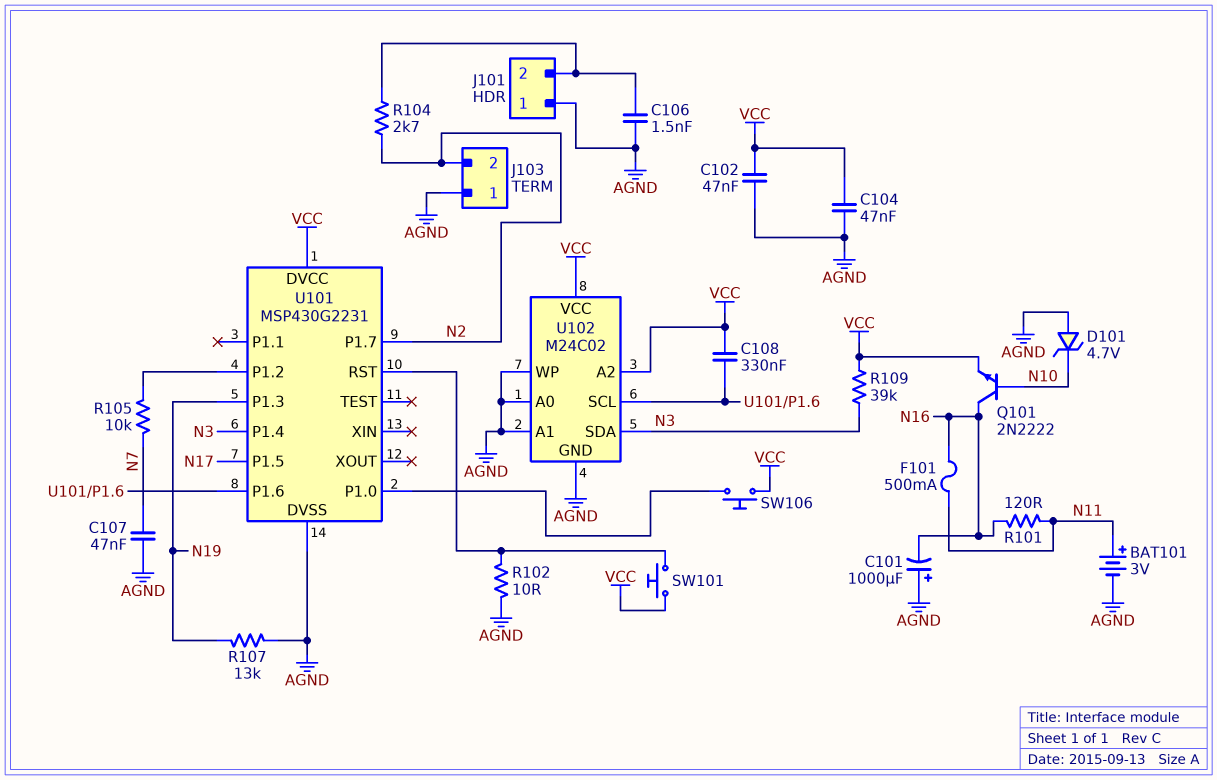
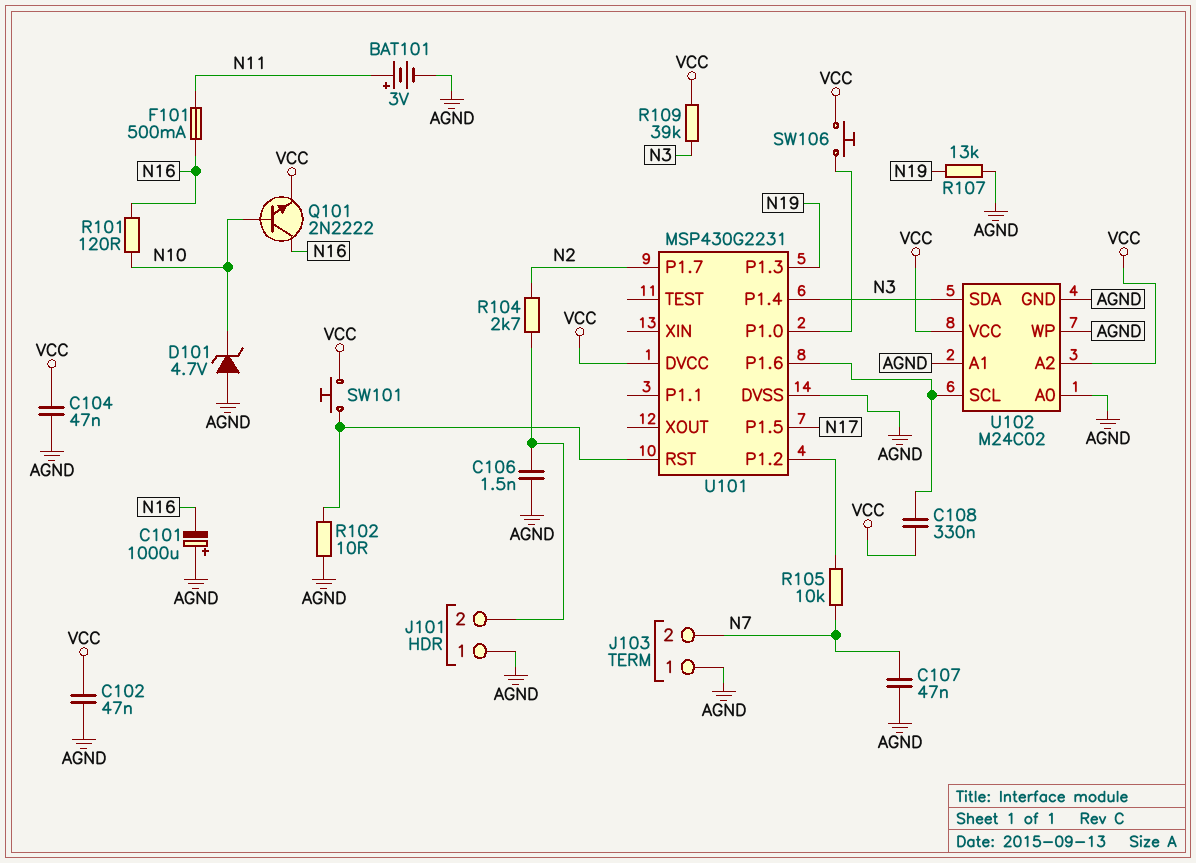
J103 pin 2: N2 -> N7
R101: 120 (N11, N16) -> 120 (N10, N16)

